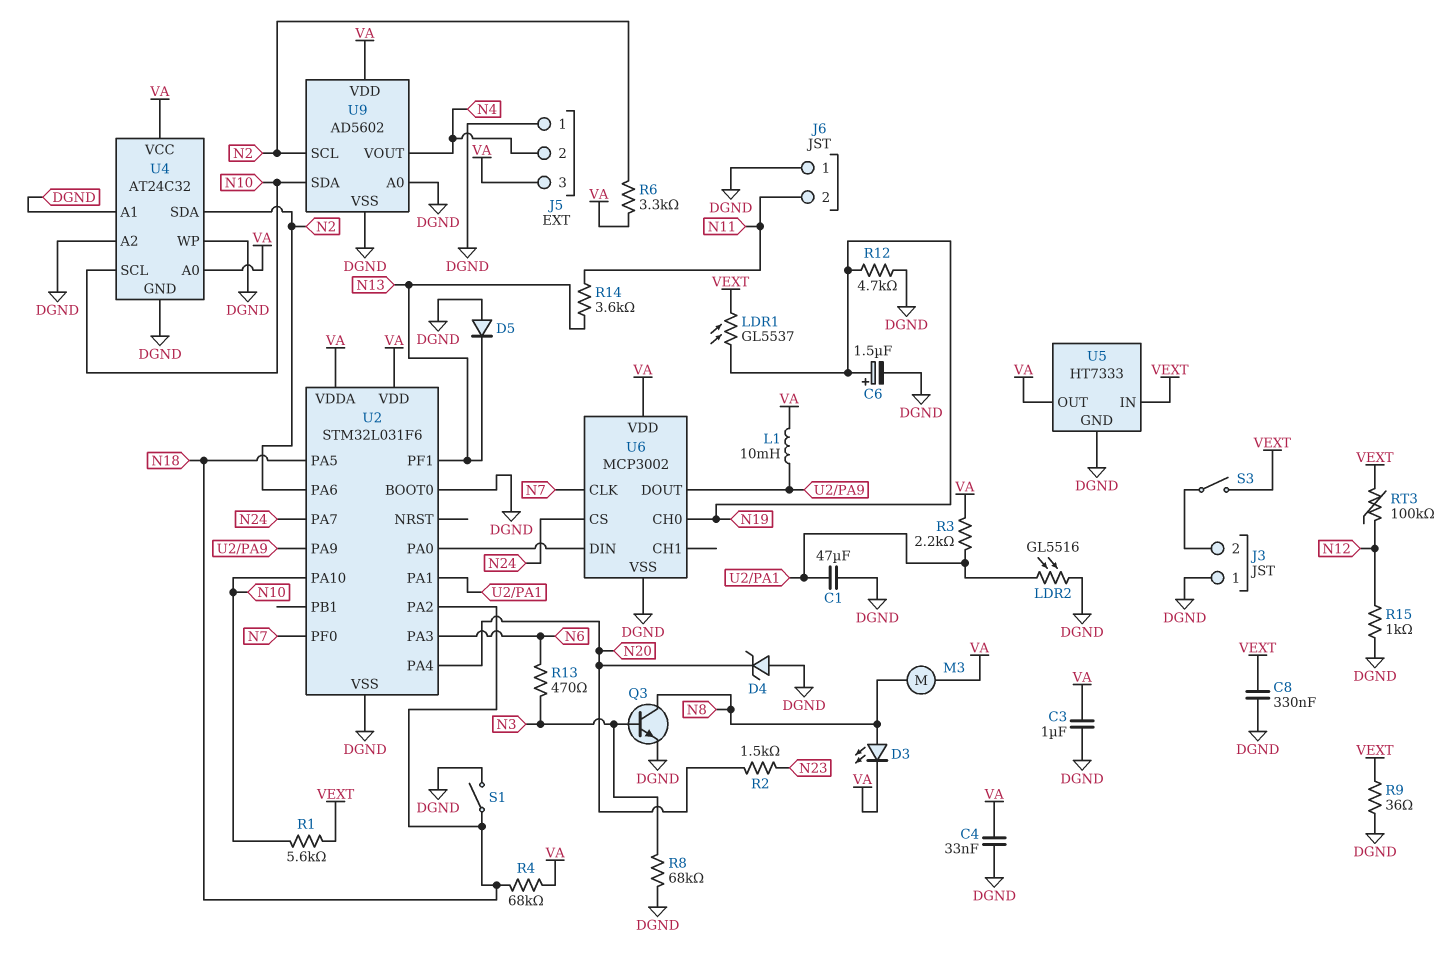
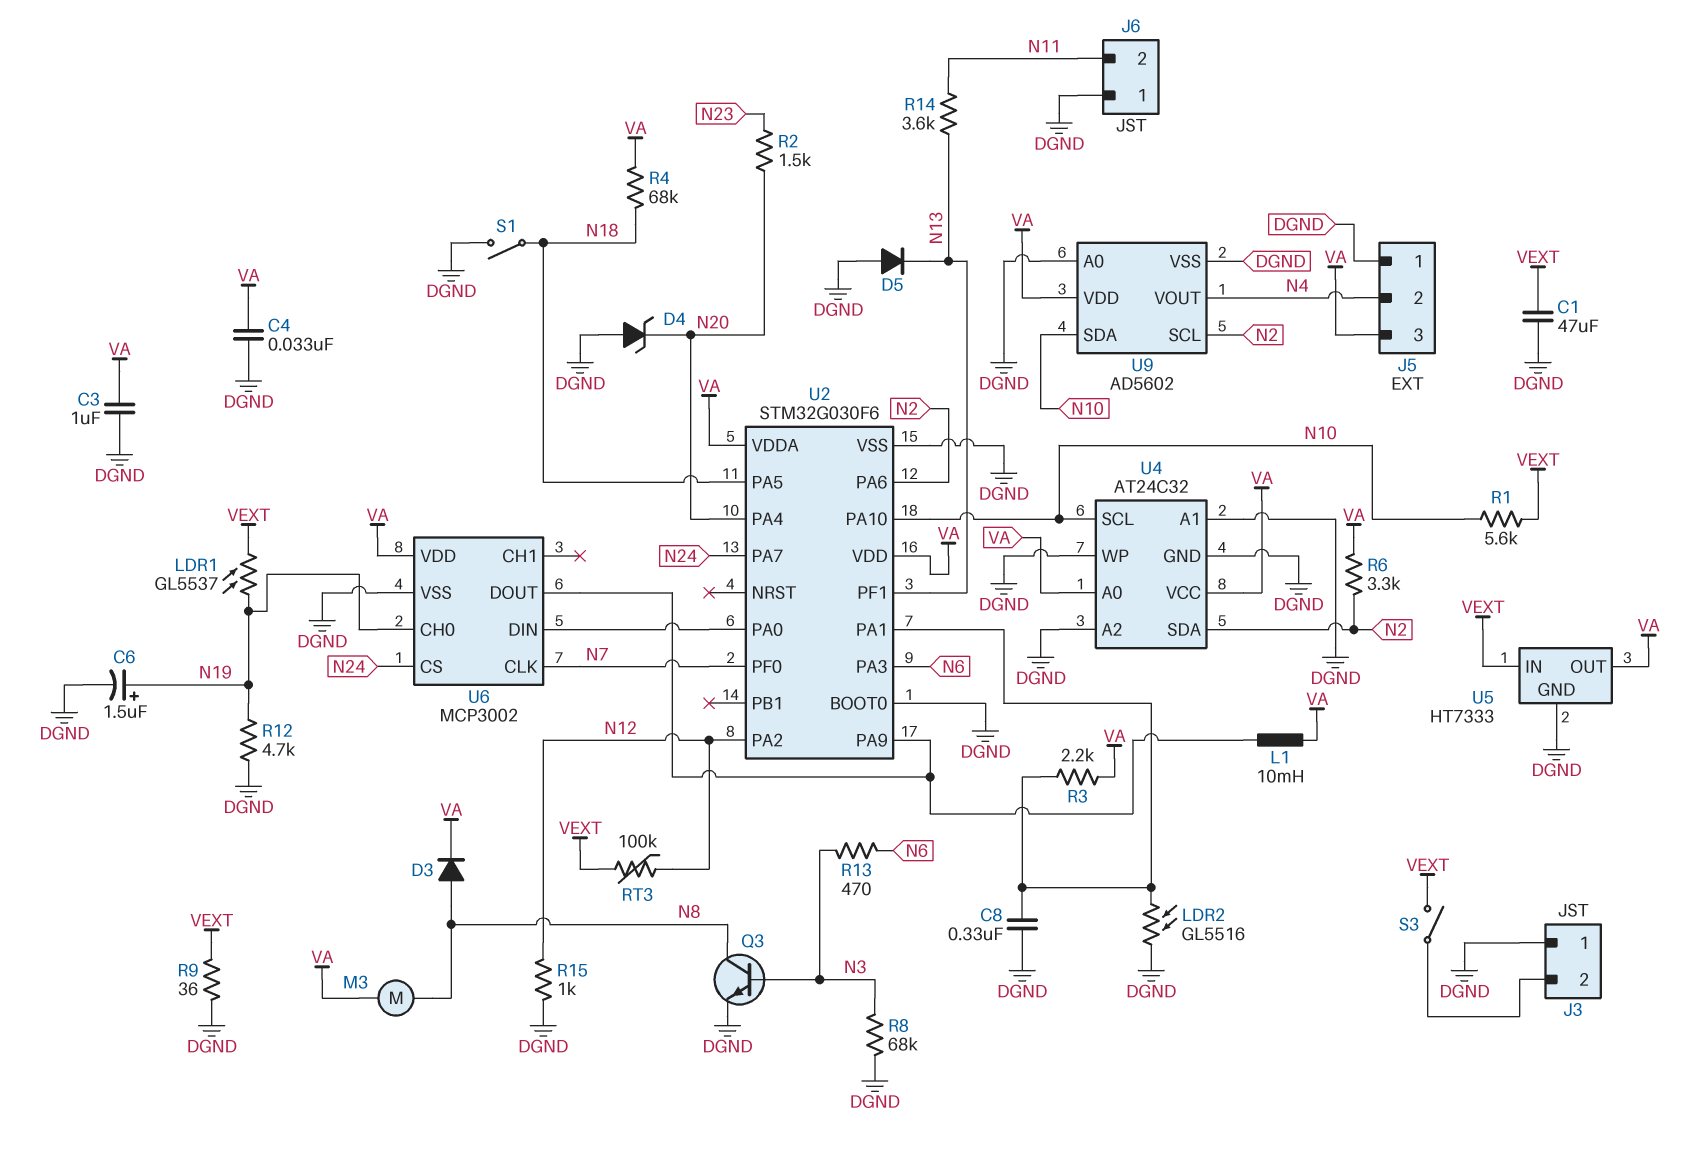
C1: 47uF (DGND, U2/PA1) -> 47uF (DGND, VEXT)
C8: 330nF (DGND, VEXT) -> 330nF (DGND, U2/PA1)
D3: LED (A N8, K VA) -> diode (A N8, K VA)
U2: STM32L031F6 -> STM32G030F6
U2 pin PA2: N18 -> N12

